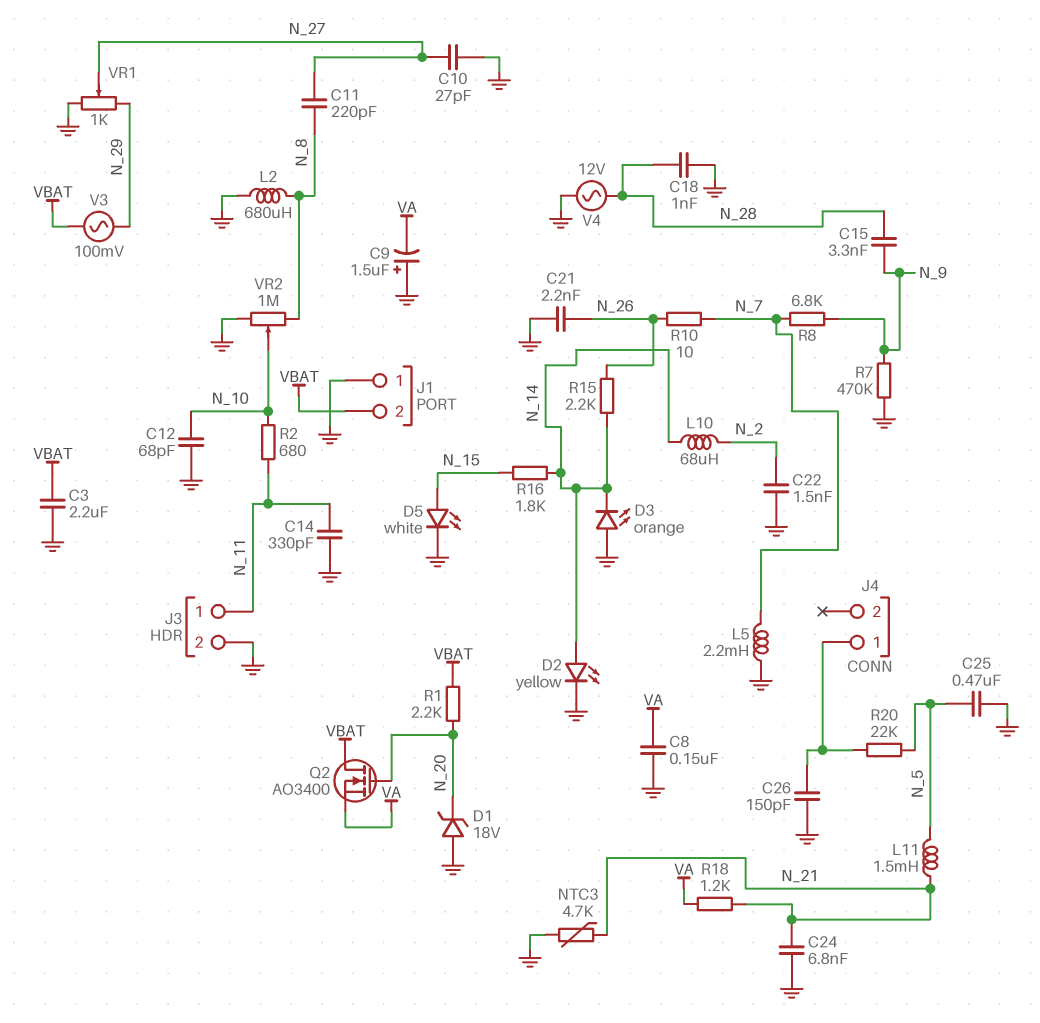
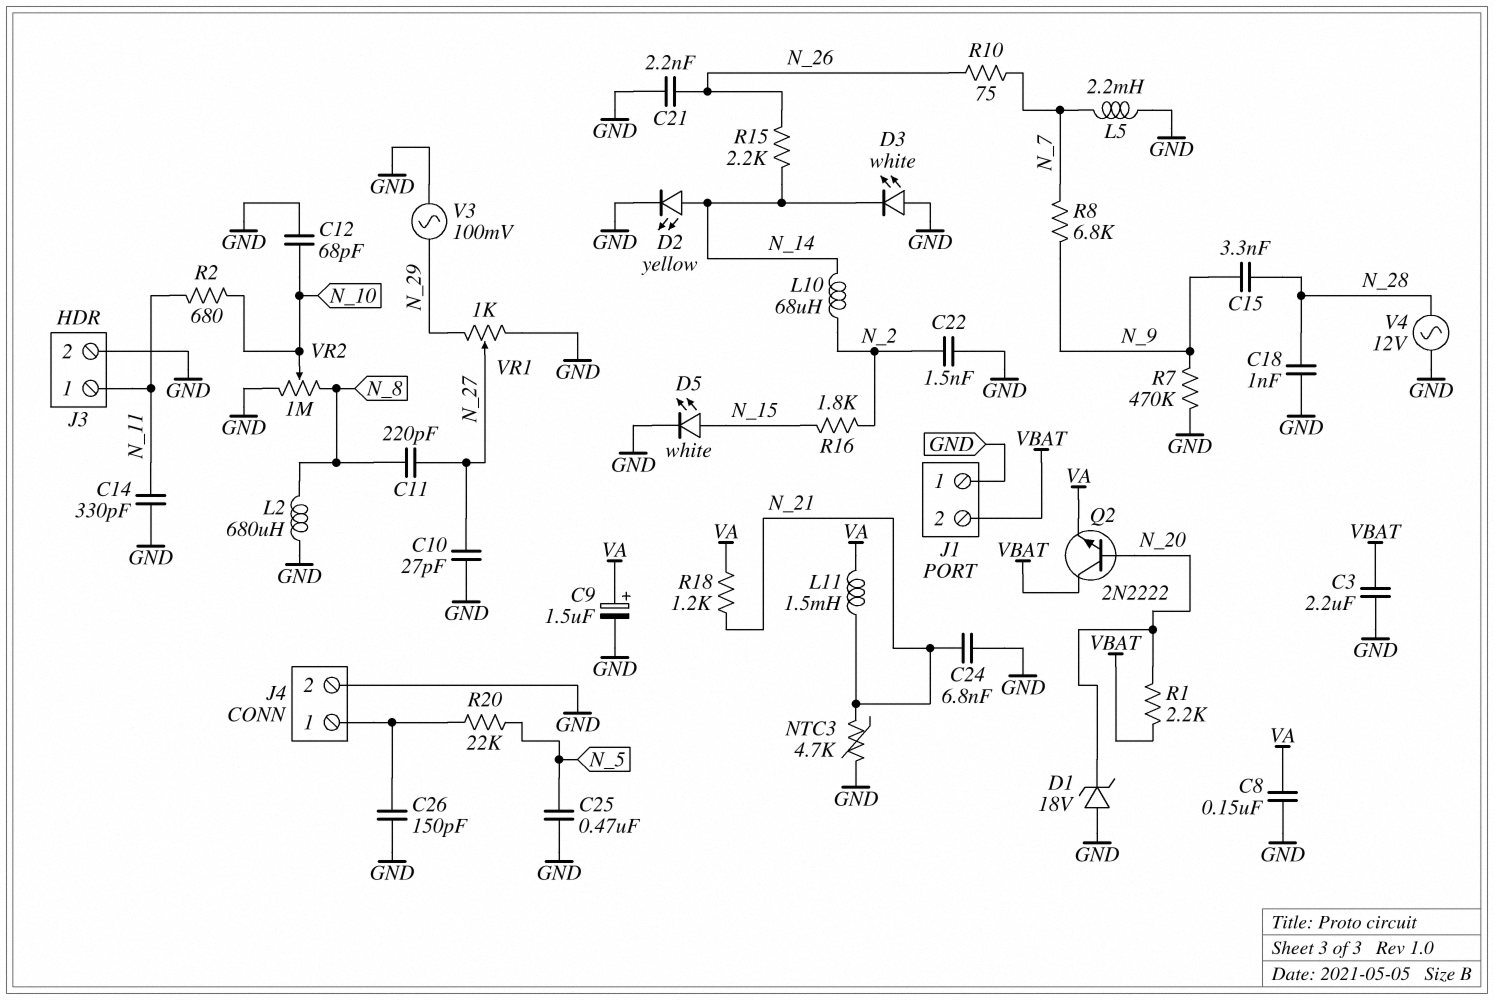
C9: 1.5uF (plus GND, minus VA) -> 1.5uF (plus VA, minus GND)
D3: LED orange (A GND, K N_14) -> LED white (A GND, K N_14)
J4 pin 2: none -> GND
L11: 1.5mH (N_5, N_21) -> 1.5mH (N_21, VA)
Q2: NMOS AO3400 (G N_20, D VBAT, S VA) -> NPN 2N2222 (B N_20, C VBAT, E VA)
R10: 10 (N_7, N_26) -> 75 (N_7, N_26)
R16: 1.8k (N_14, N_15) -> 1.8k (N_2, N_15)
V3: AC 100mV (N_29, VBAT) -> AC 100mV (GND, N_29)

